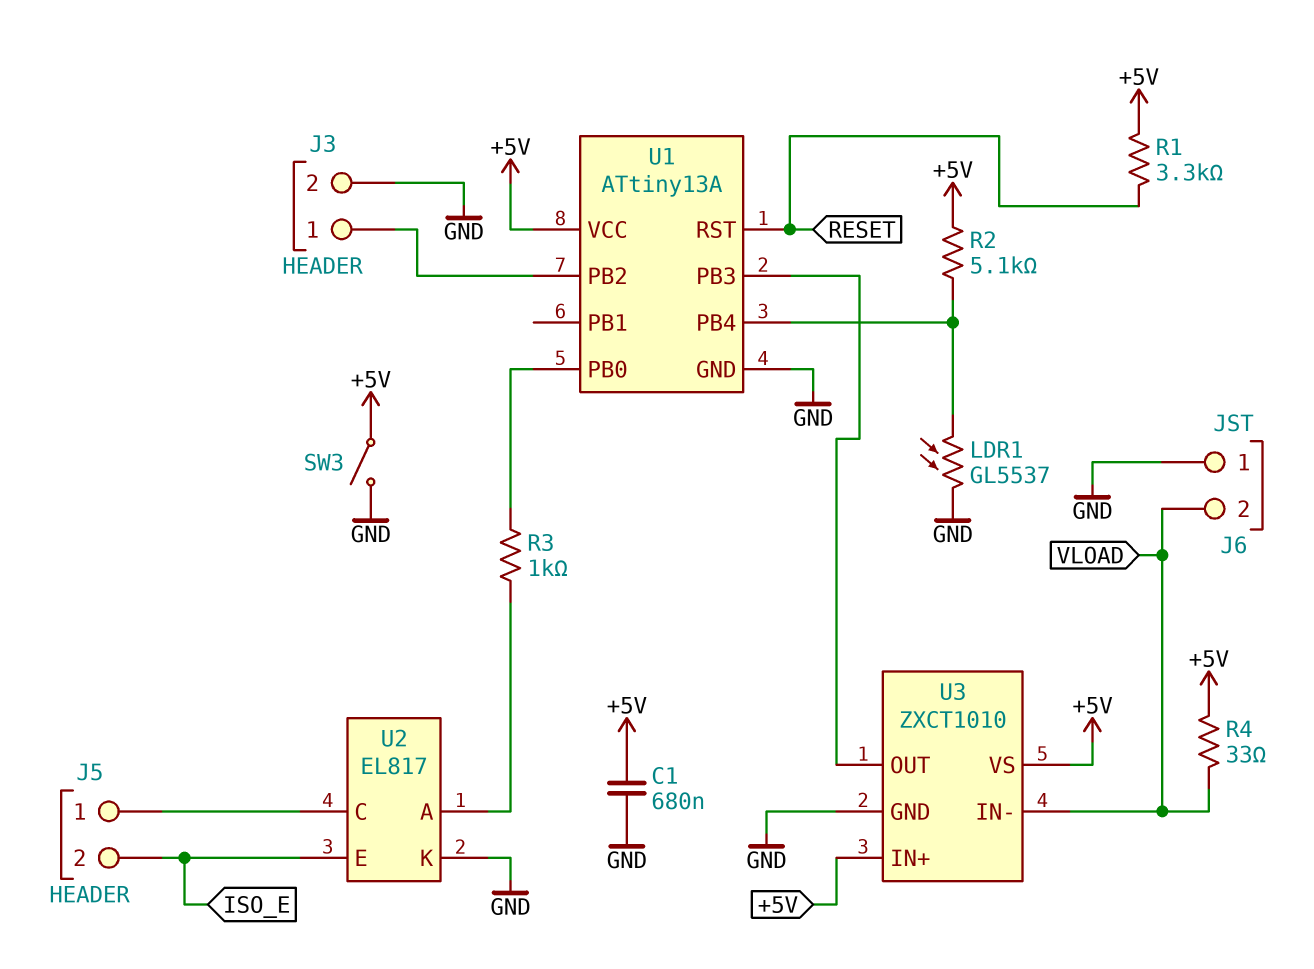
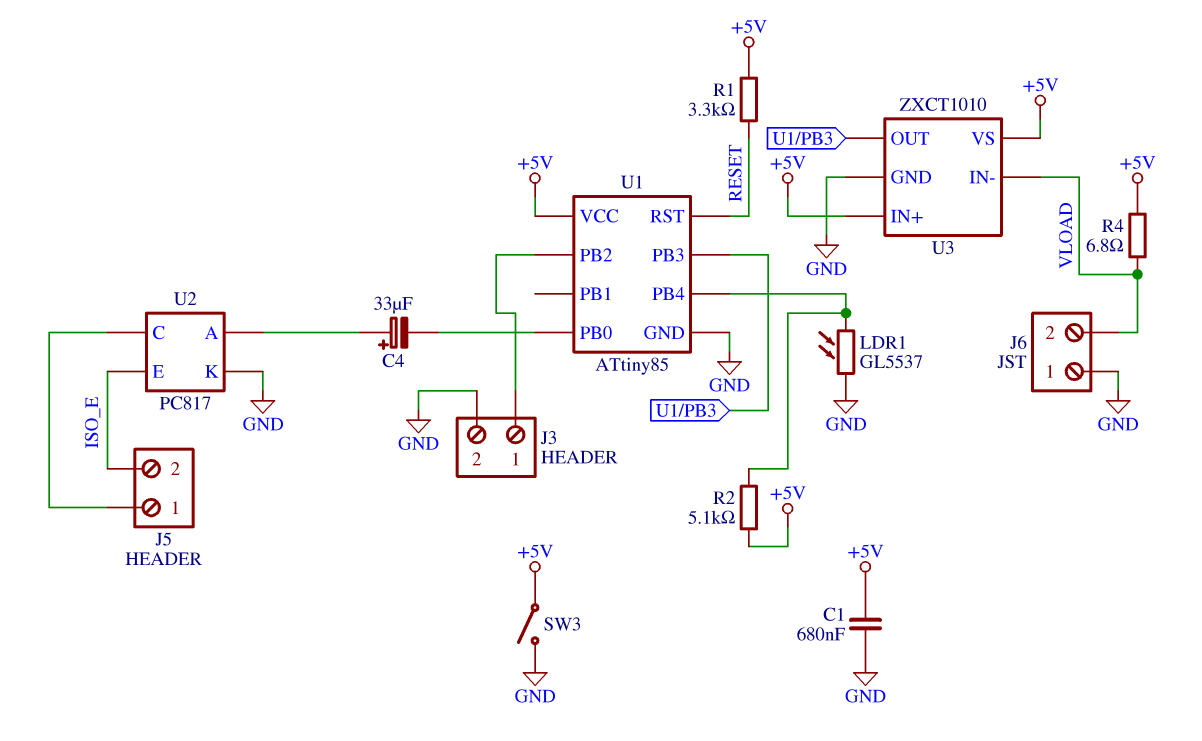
C4: none -> 33uF (plus U2/A, minus U1/PB0)
R3: 1k (U1/PB0, U2/A) -> none
R4: 33 (+5V, VLOAD) -> 6.8 (+5V, VLOAD)
U1: ATtiny13A -> ATtiny85
U2: EL817 -> PC817

